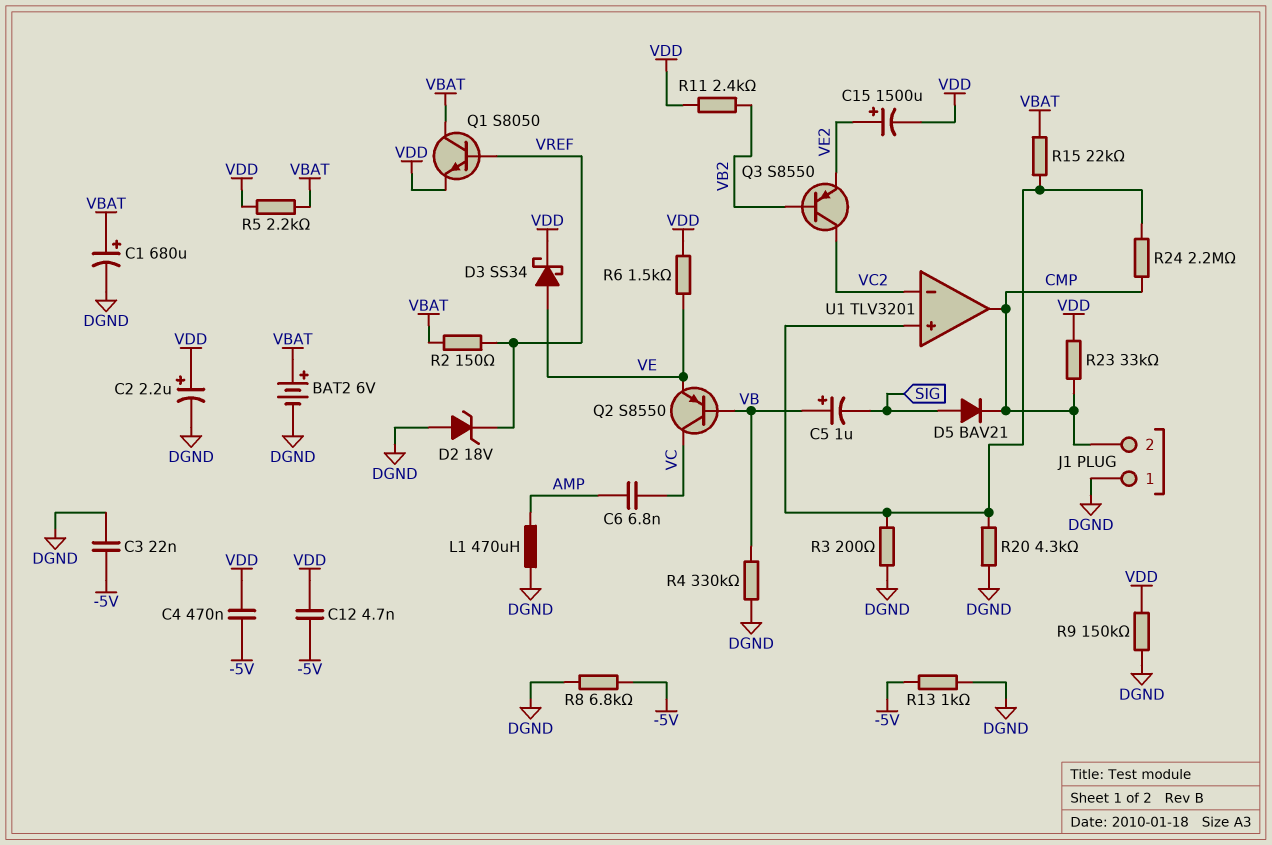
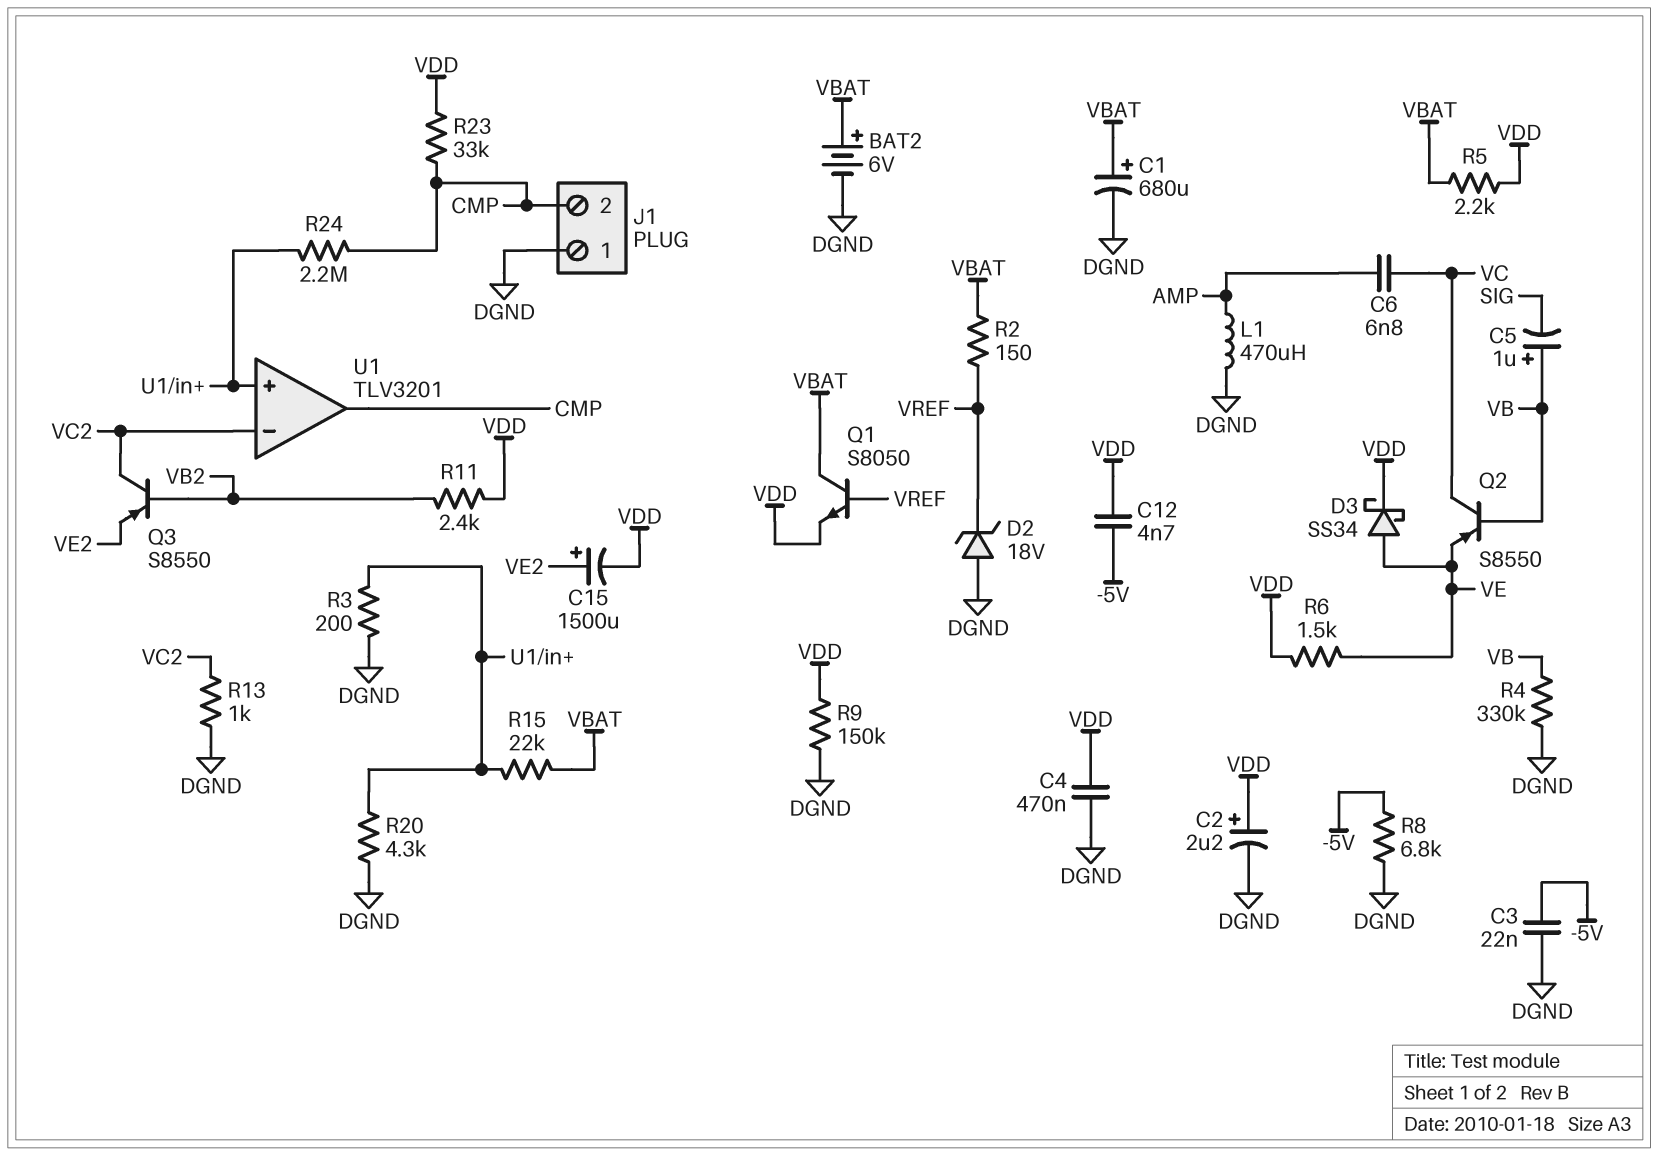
C4: 470nF (-5V, VDD) -> 470nF (DGND, VDD)
D5: diode BAV21 (A SIG, K CMP) -> none
R13: 1k (-5V, DGND) -> 1k (DGND, VC2)

